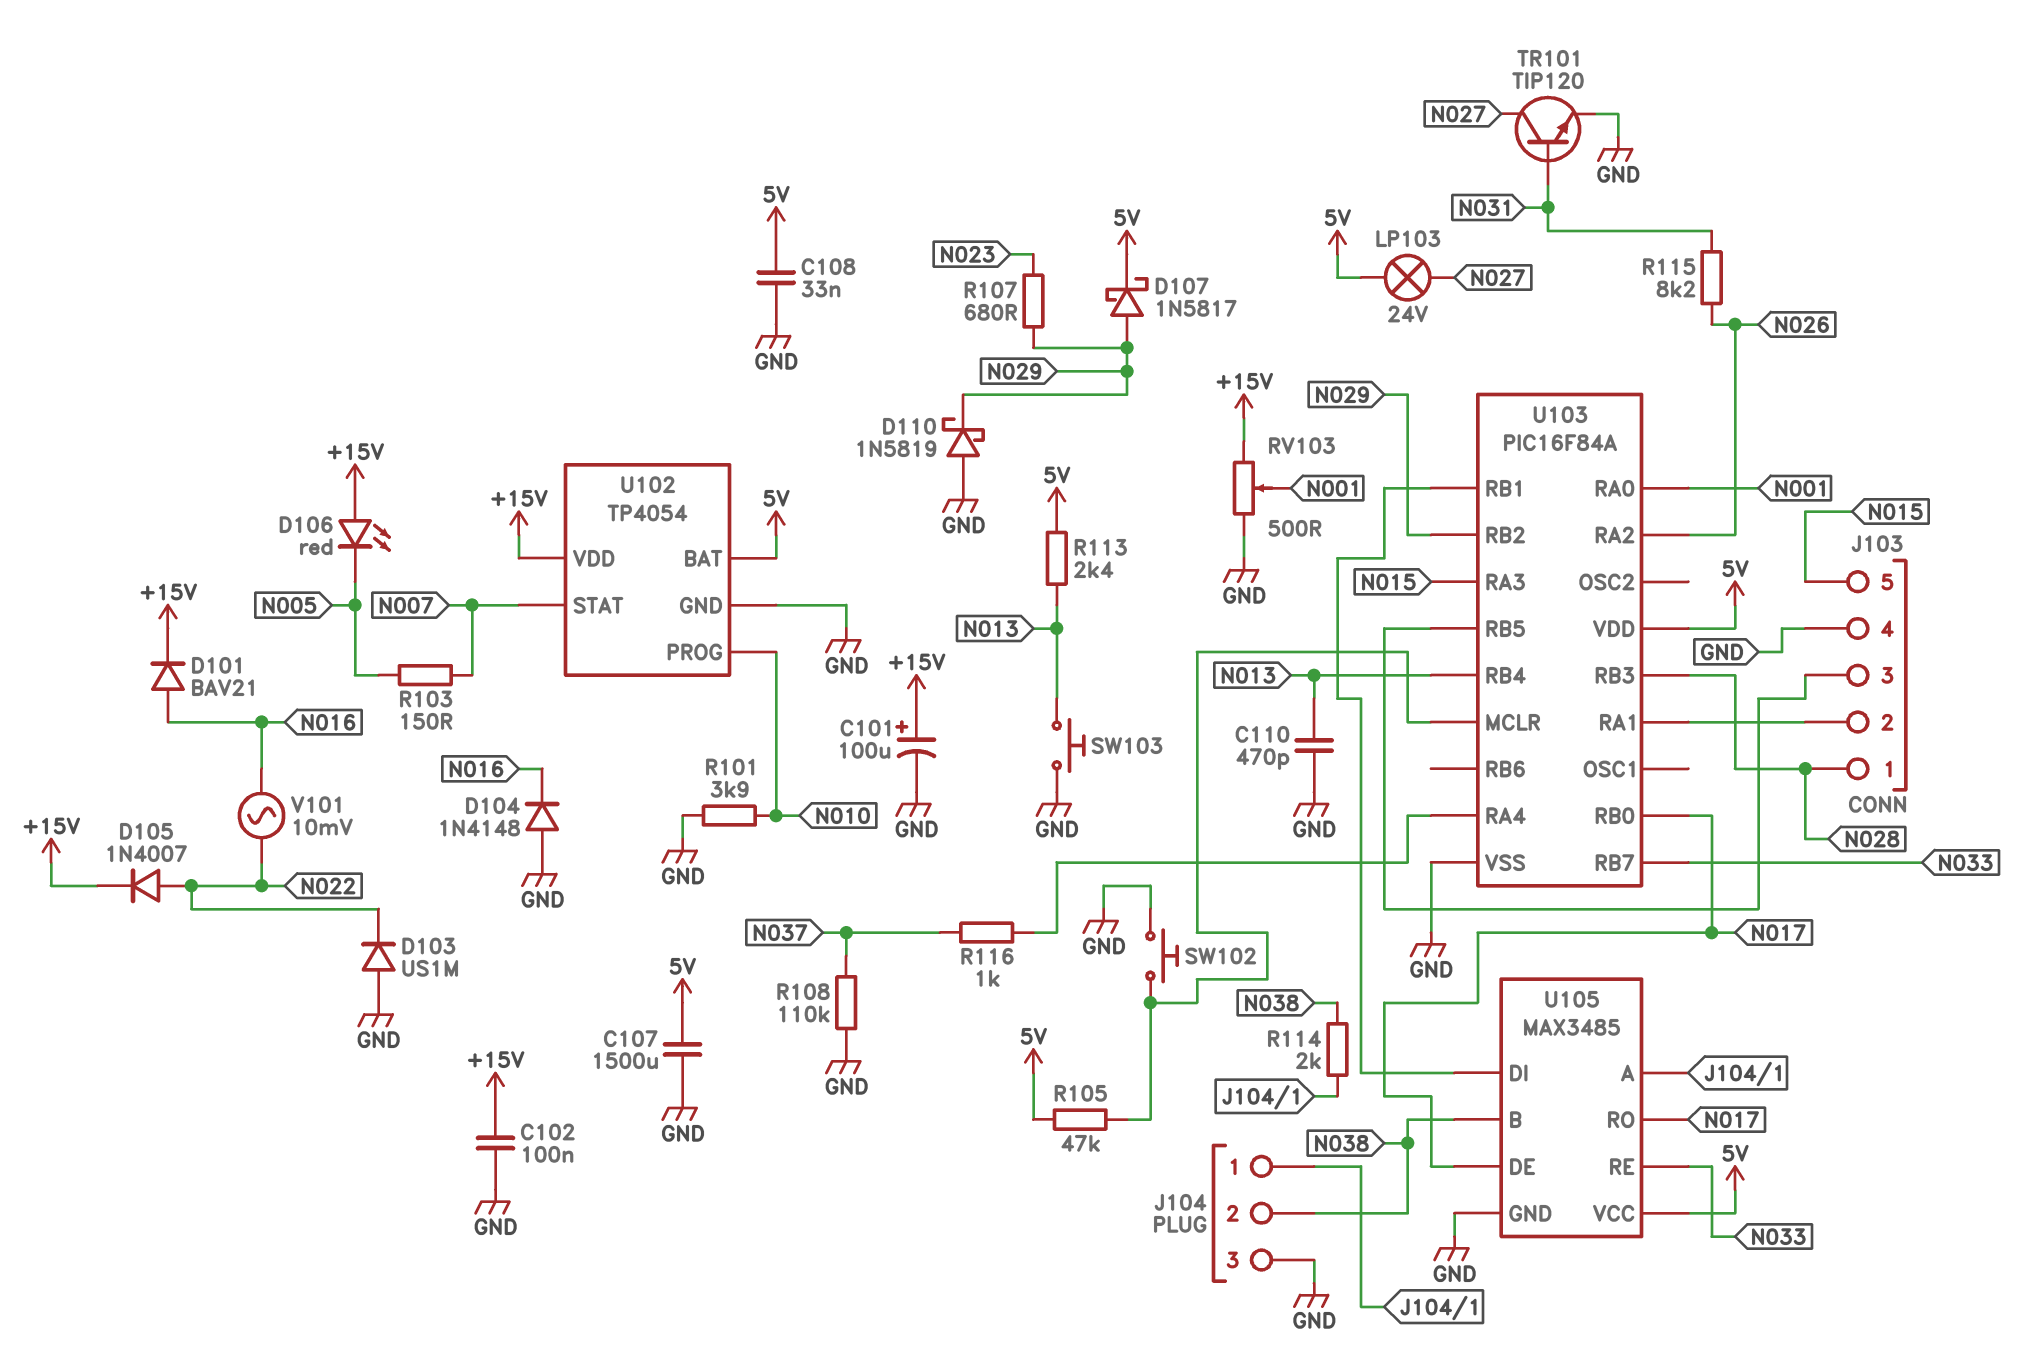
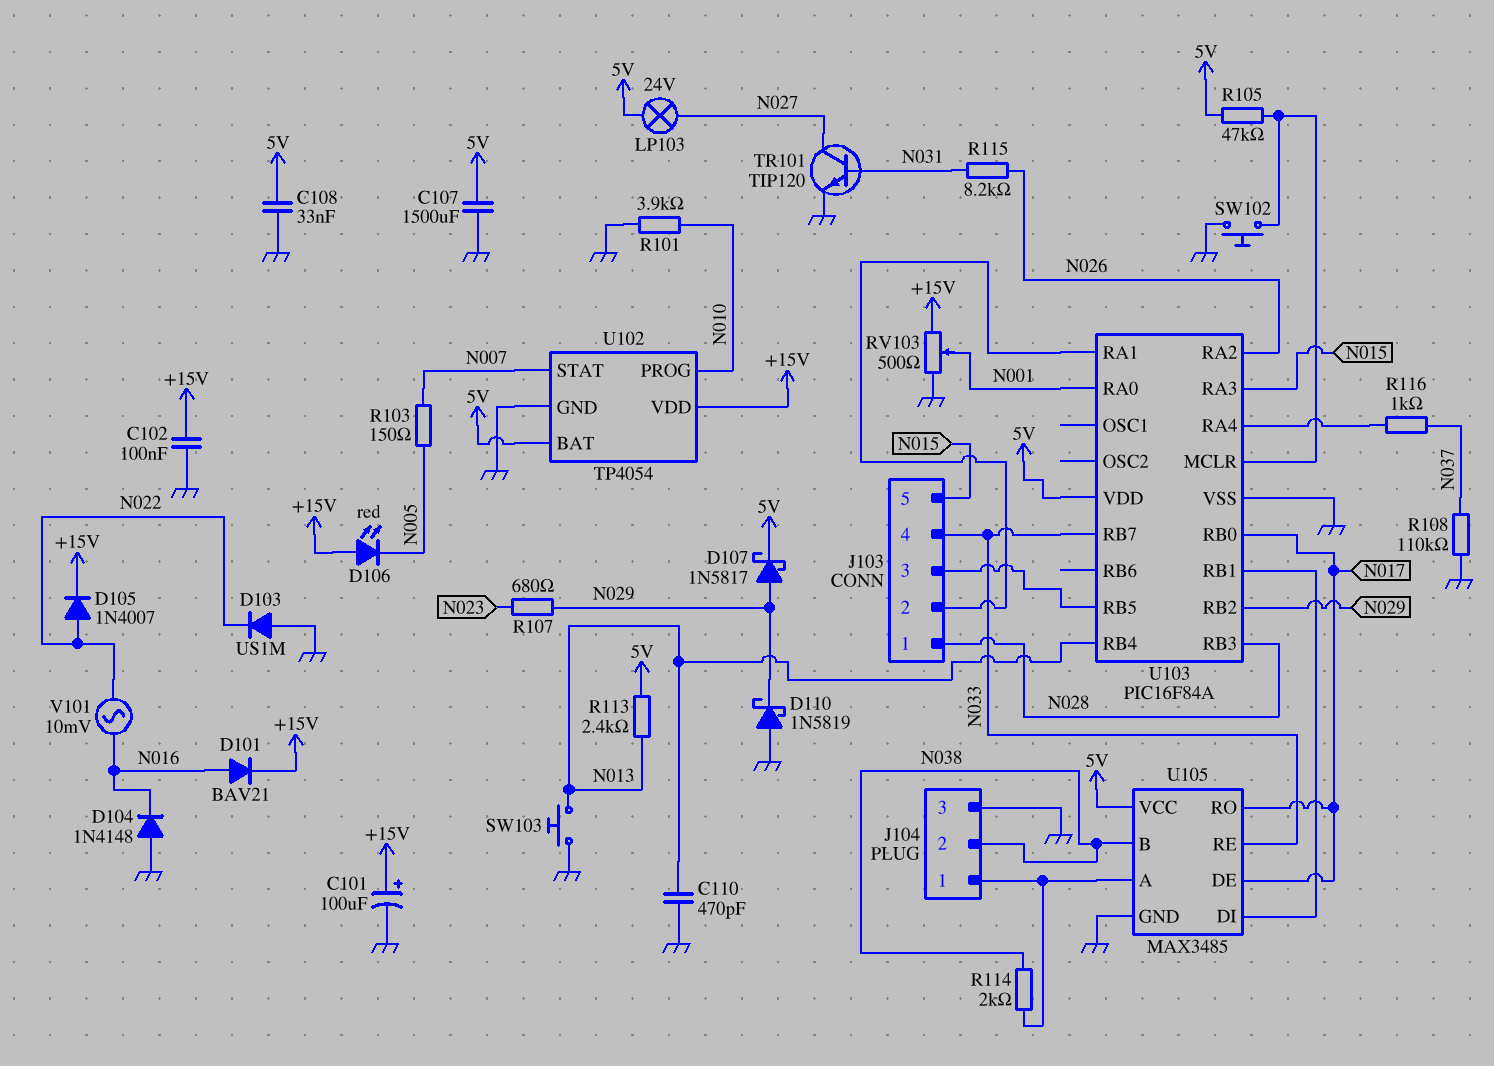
J103 pin 4: GND -> N033

